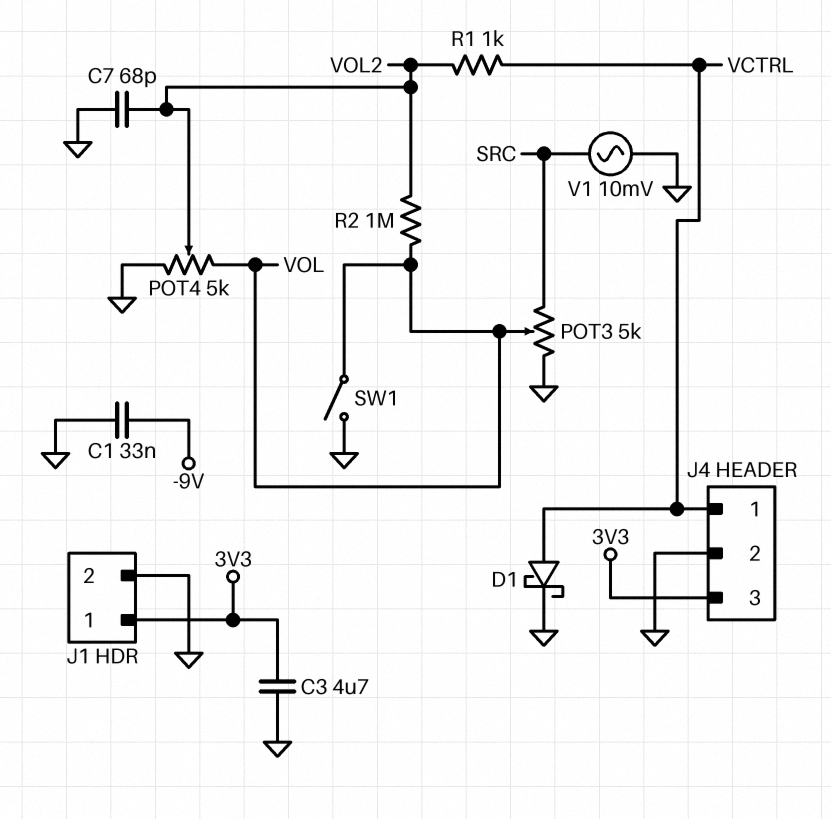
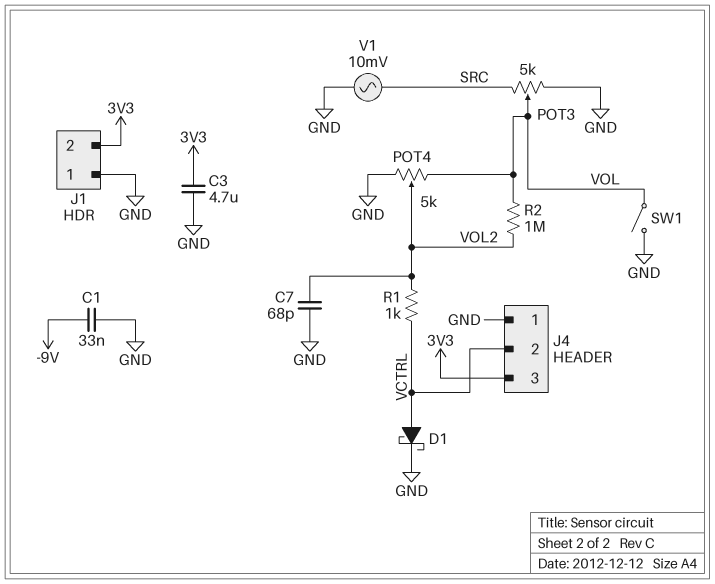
J1 pin 1: 3V3 -> GND
J1 pin 2: GND -> 3V3
J4 pin 1: VCTRL -> GND
J4 pin 2: GND -> VCTRL

